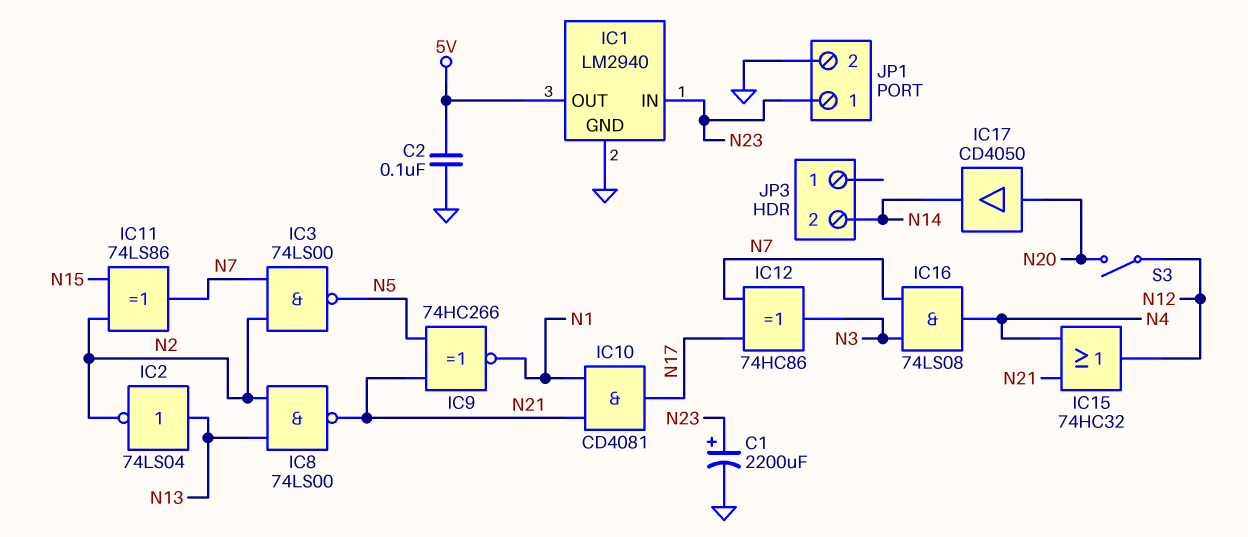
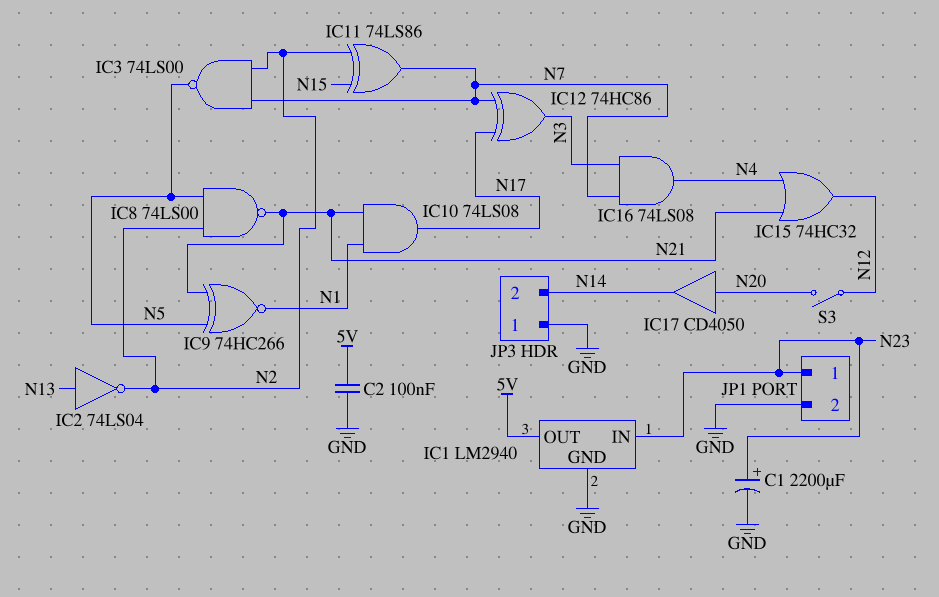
IC8: NAND 74LS00 (in N2, in N13, out N21) -> NAND 74LS00 (in N2, in N5, out N21)
IC10: AND CD4081 (in N1, in N21, out N17) -> AND 74LS08 (in N1, in N21, out N17)
JP3 pin 1: none -> GND

